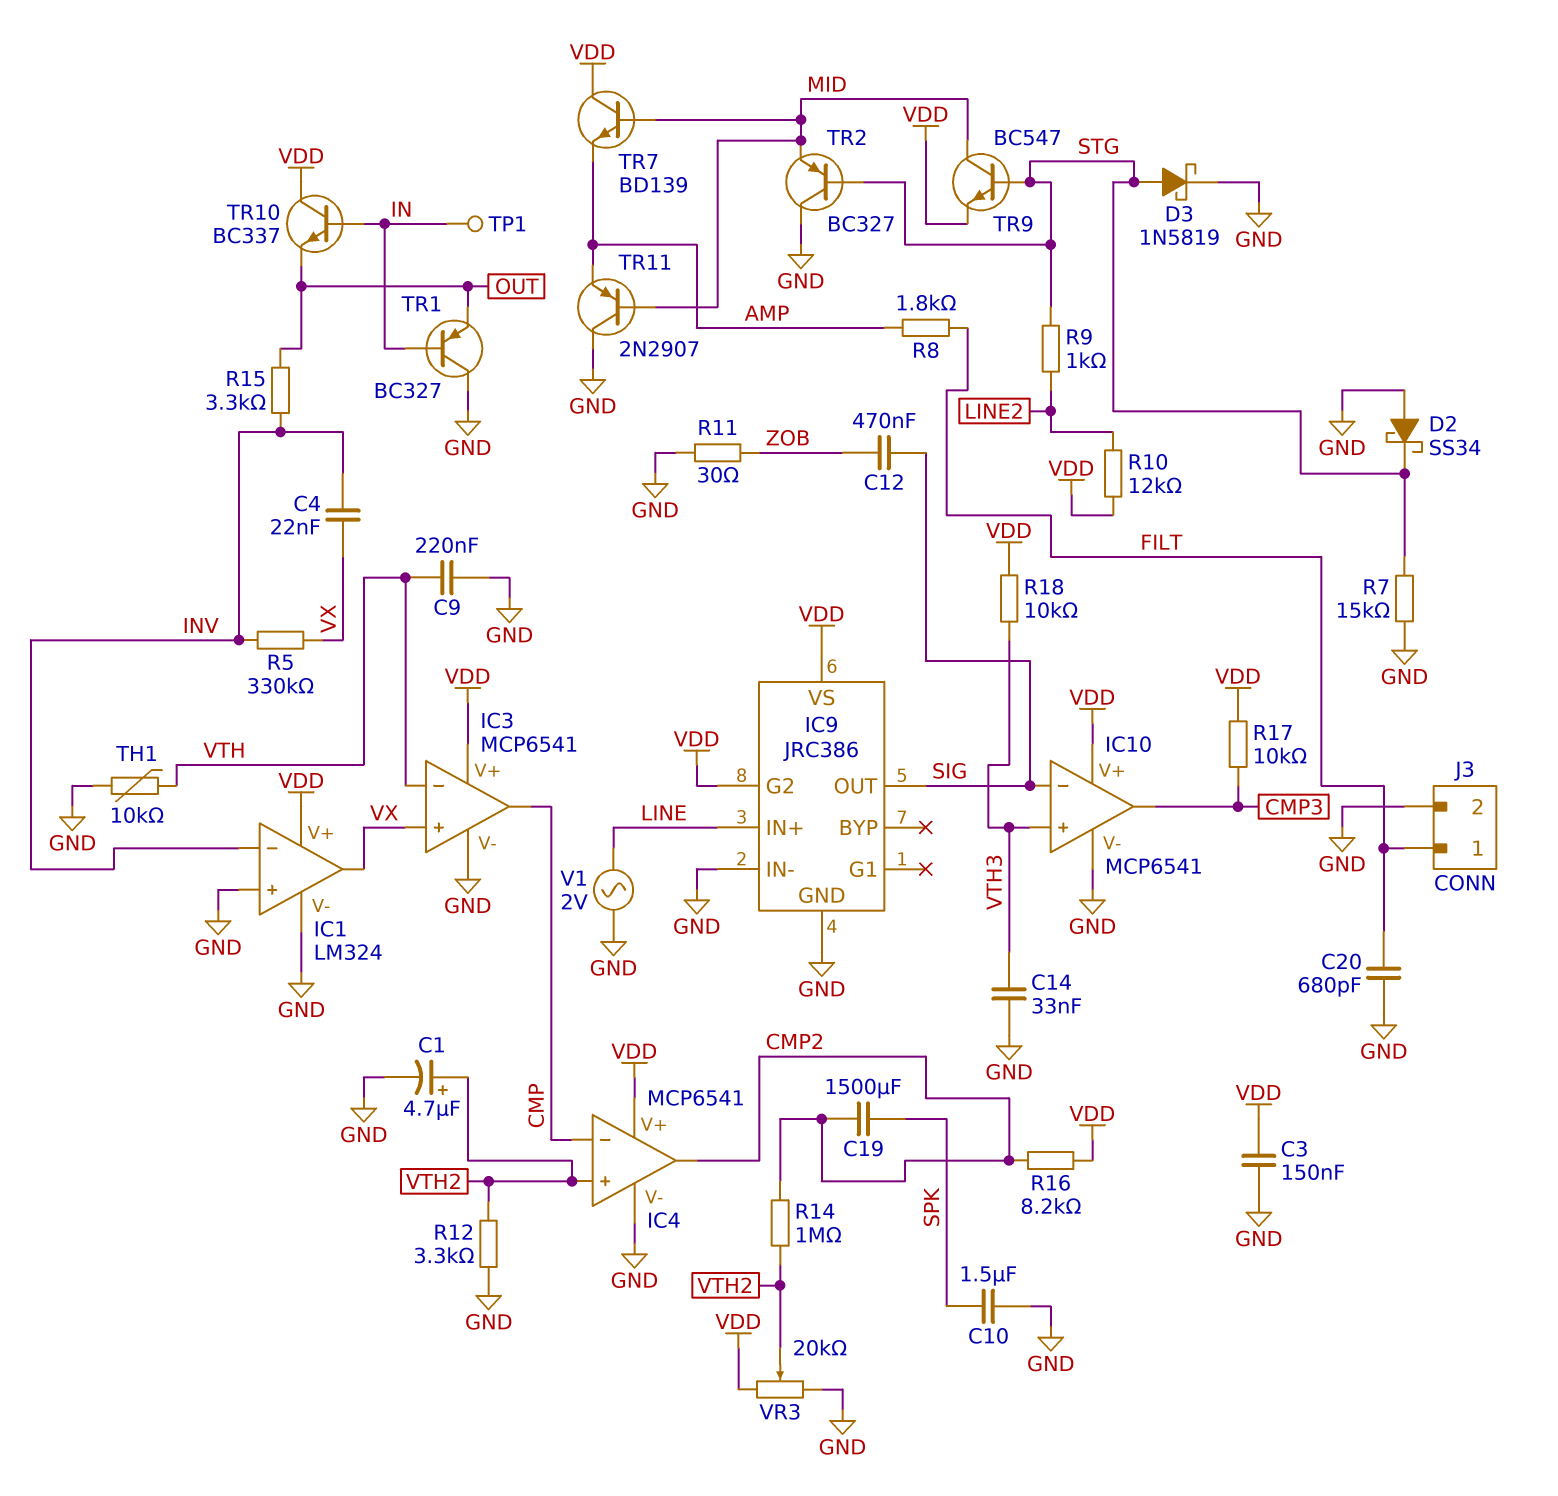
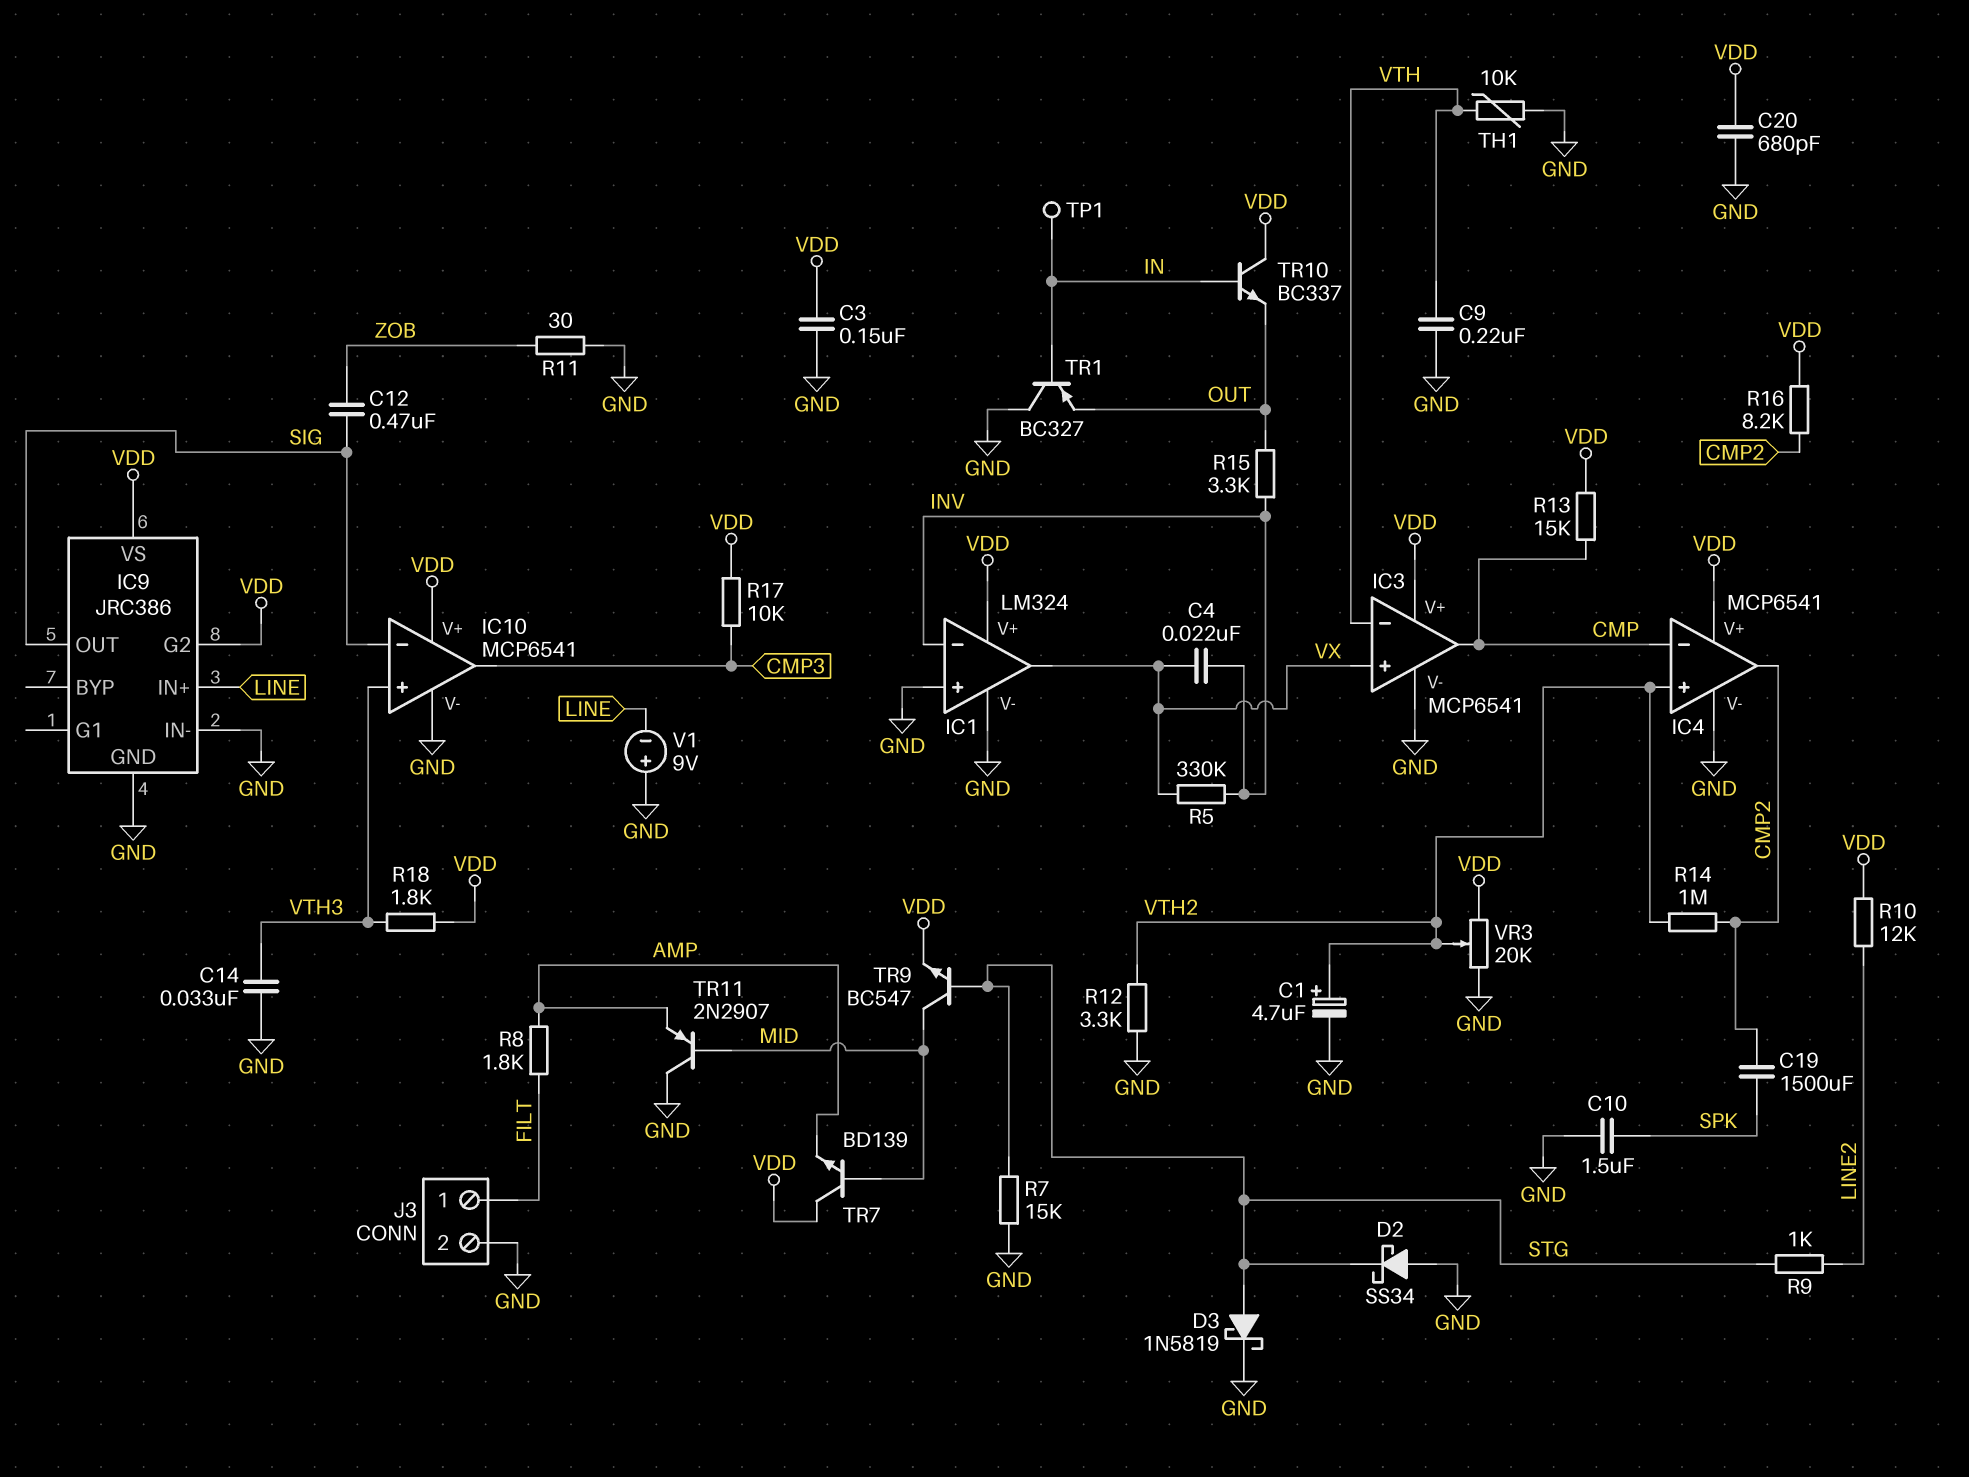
C20: 680pF (FILT, GND) -> 680pF (GND, VDD)
R13: none -> 15k (CMP, VDD)
R18: 10k (VDD, VTH3) -> 1.8k (VDD, VTH3)
TR2: PNP BC327 (B STG, C GND, E MID) -> none
V1: AC 2V (GND, LINE) -> 9V (plus GND, minus LINE)

